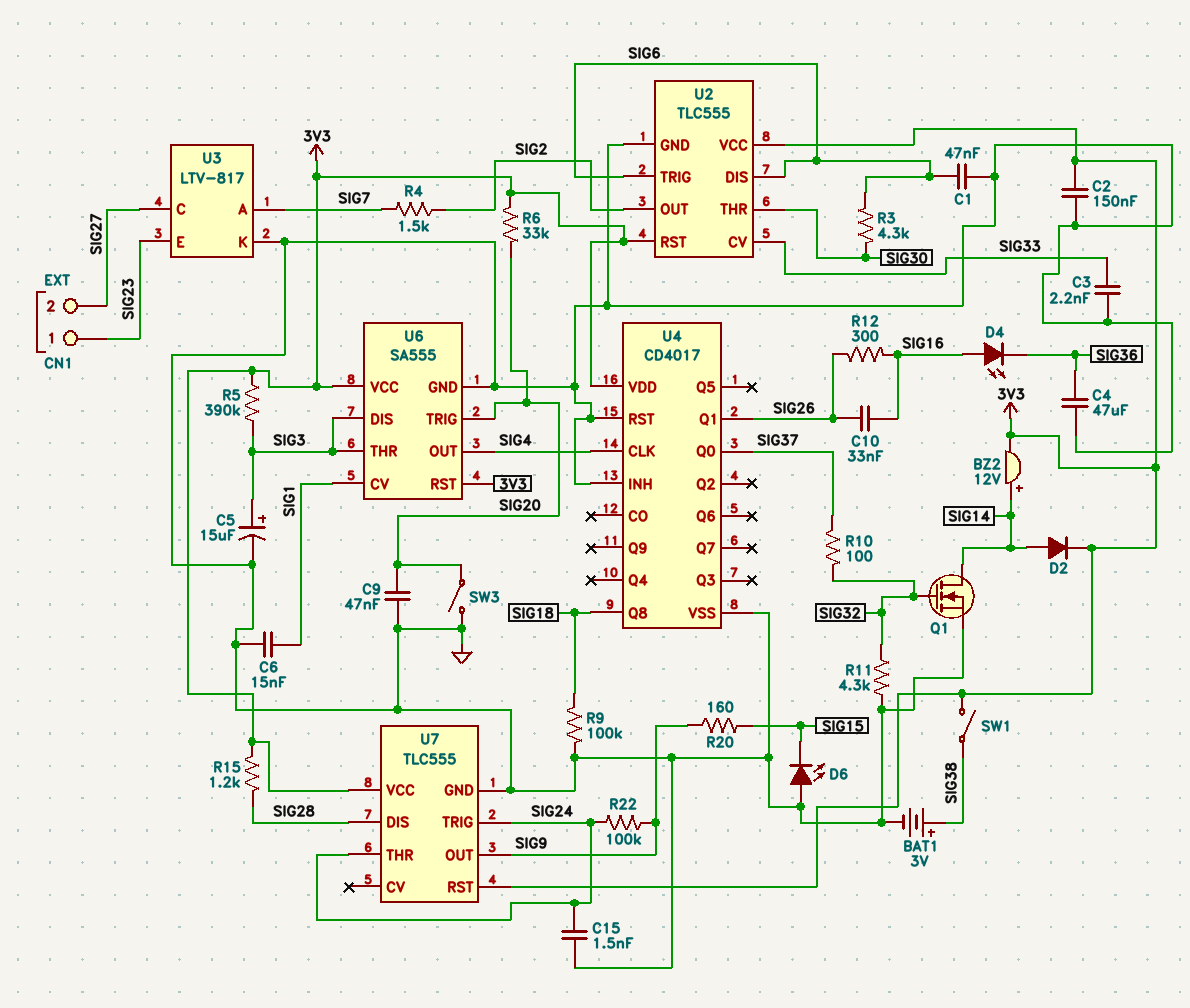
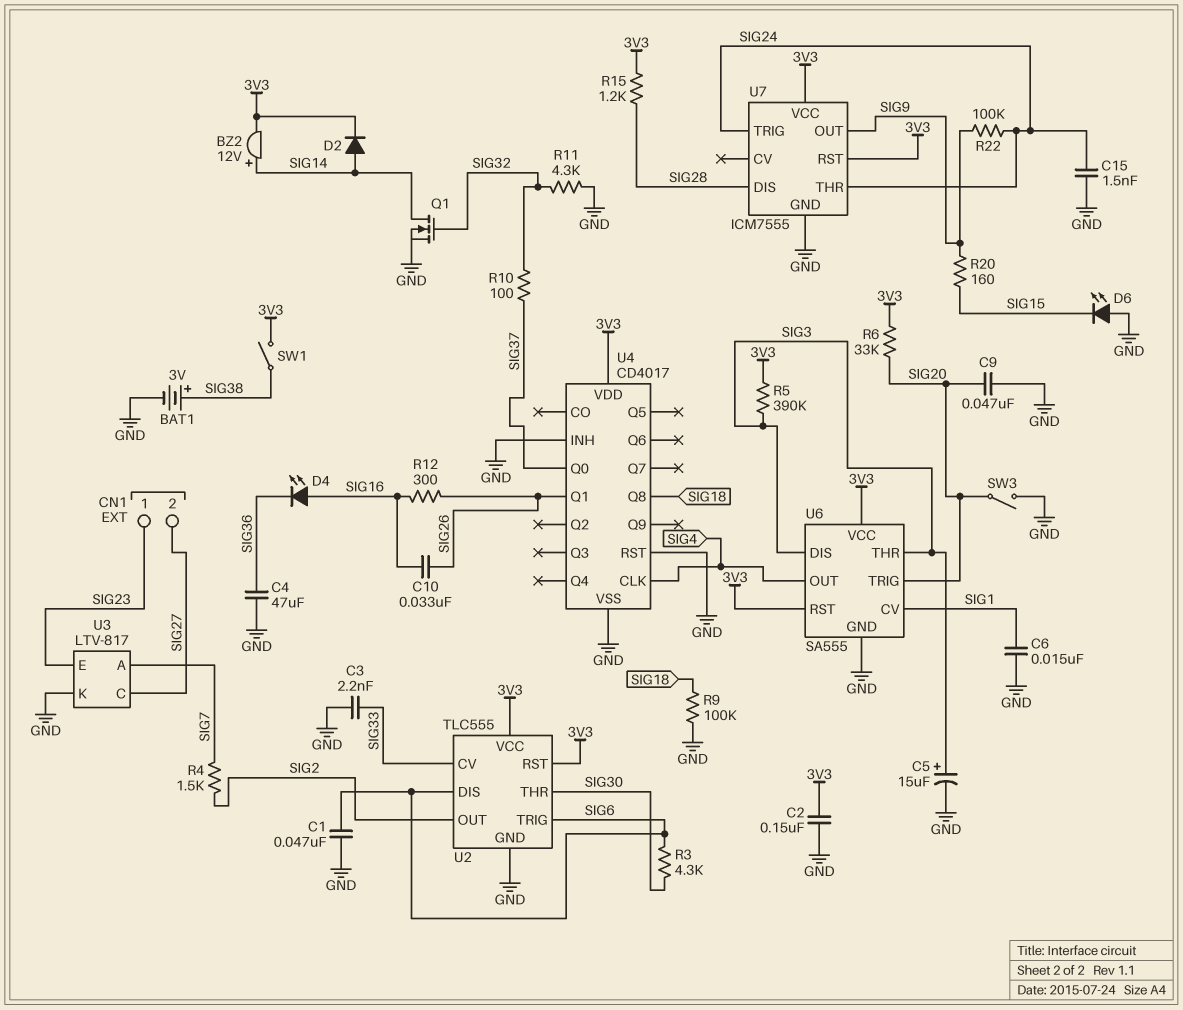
U7: TLC555 -> ICM7555

